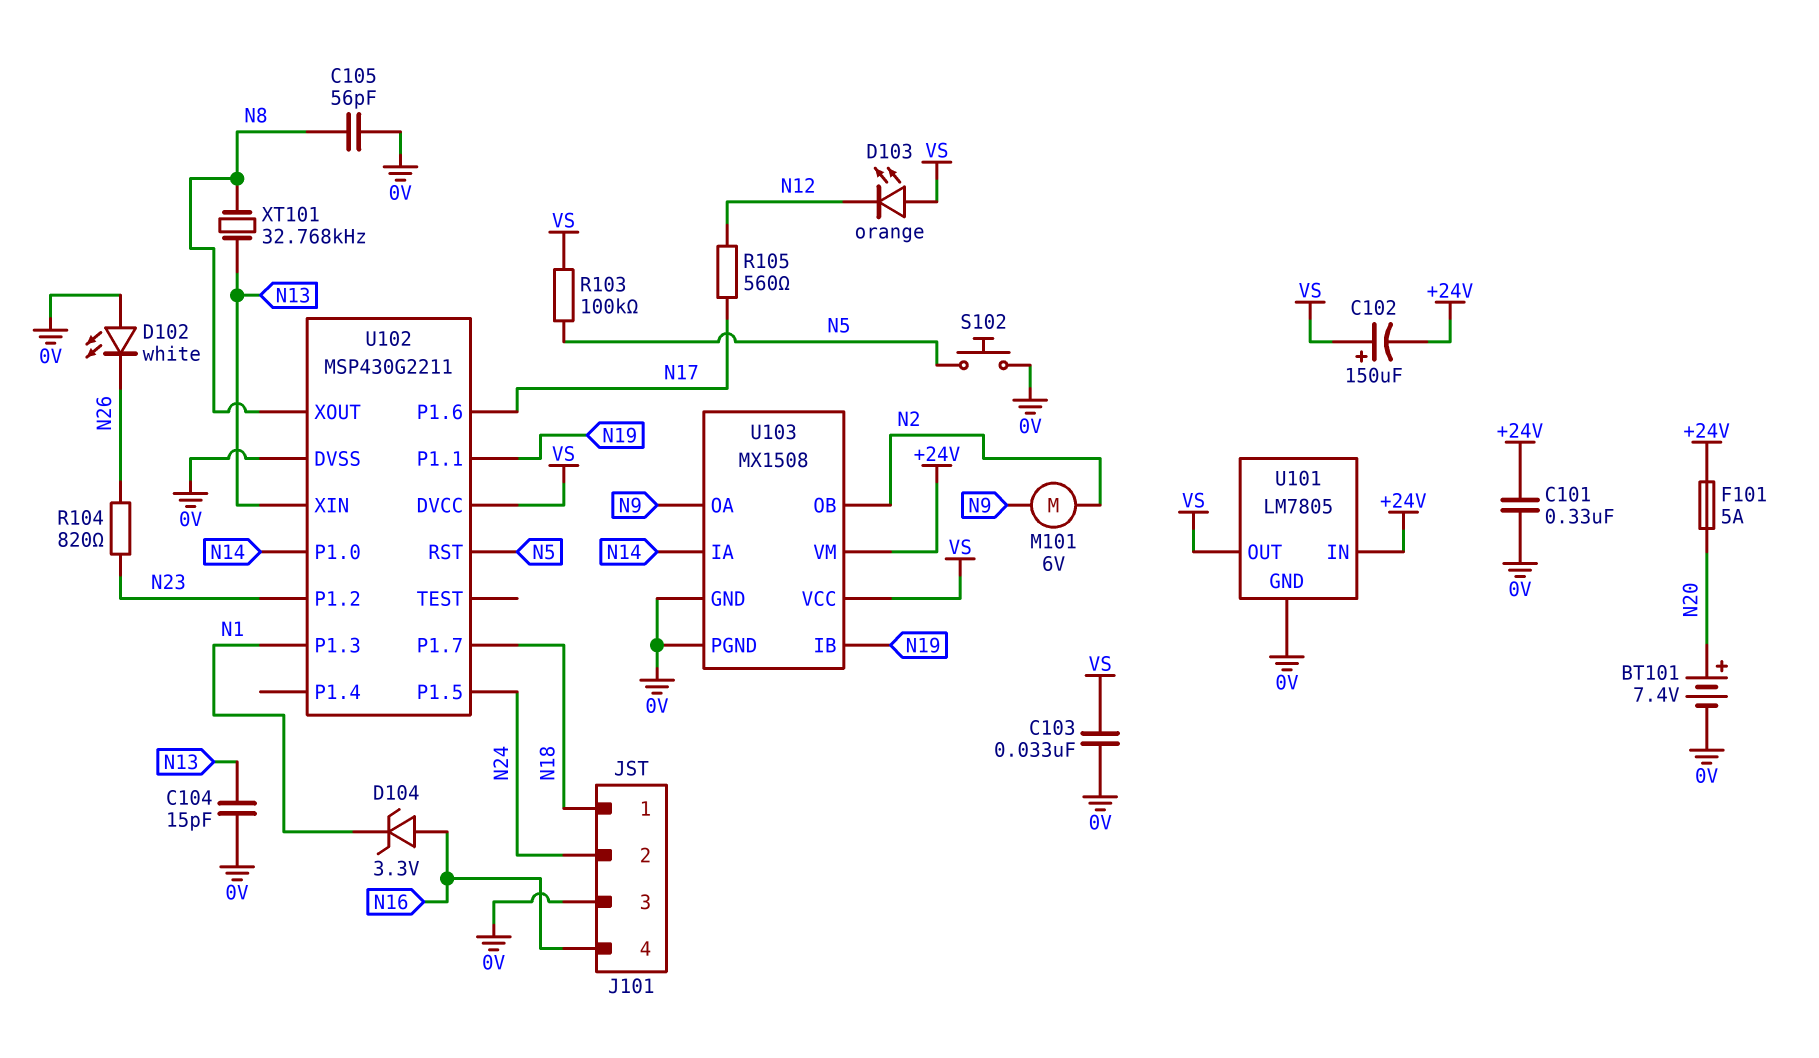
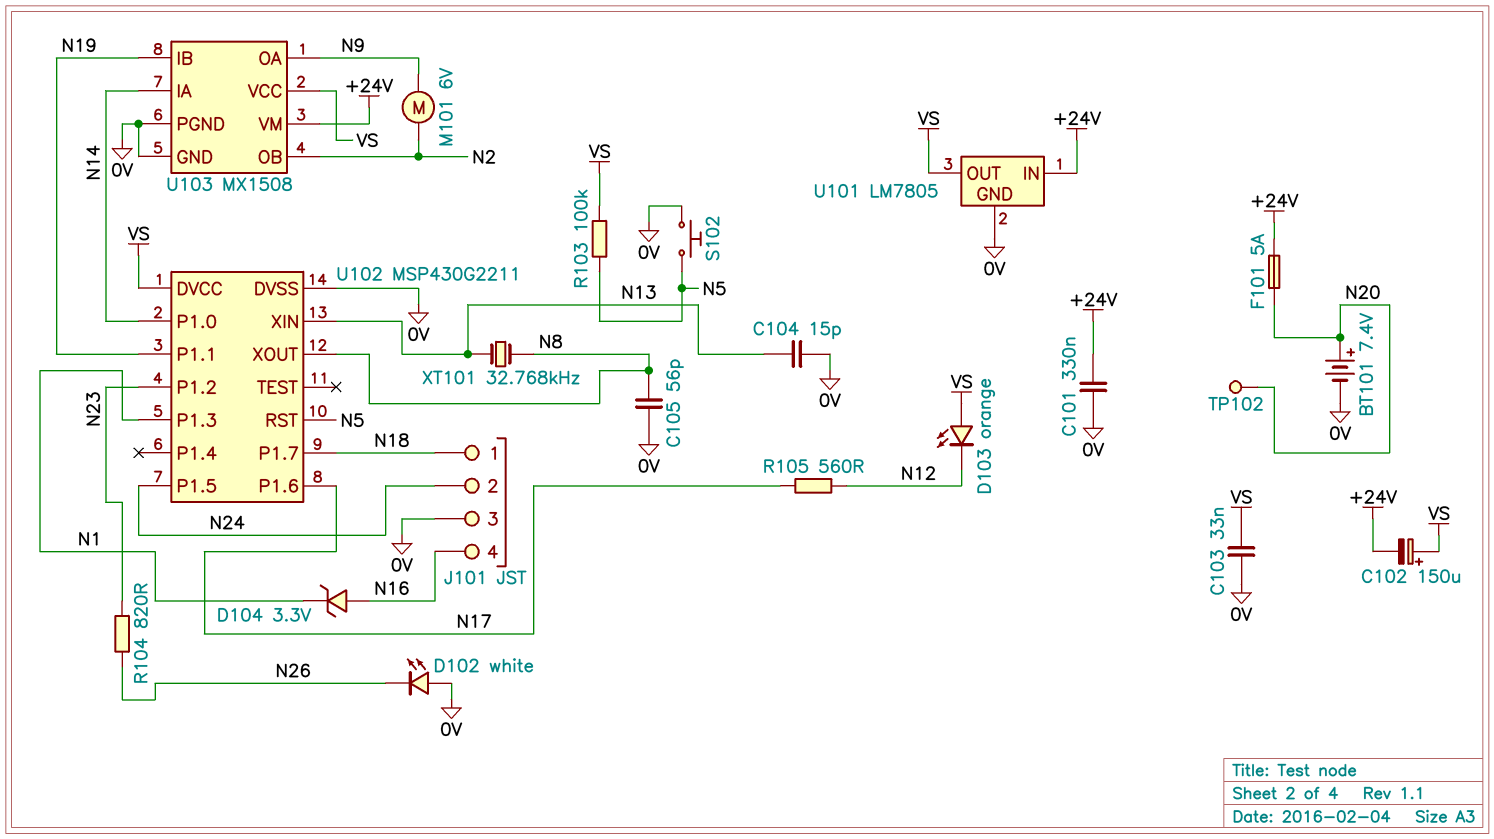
TP102: none -> test point (N20)

